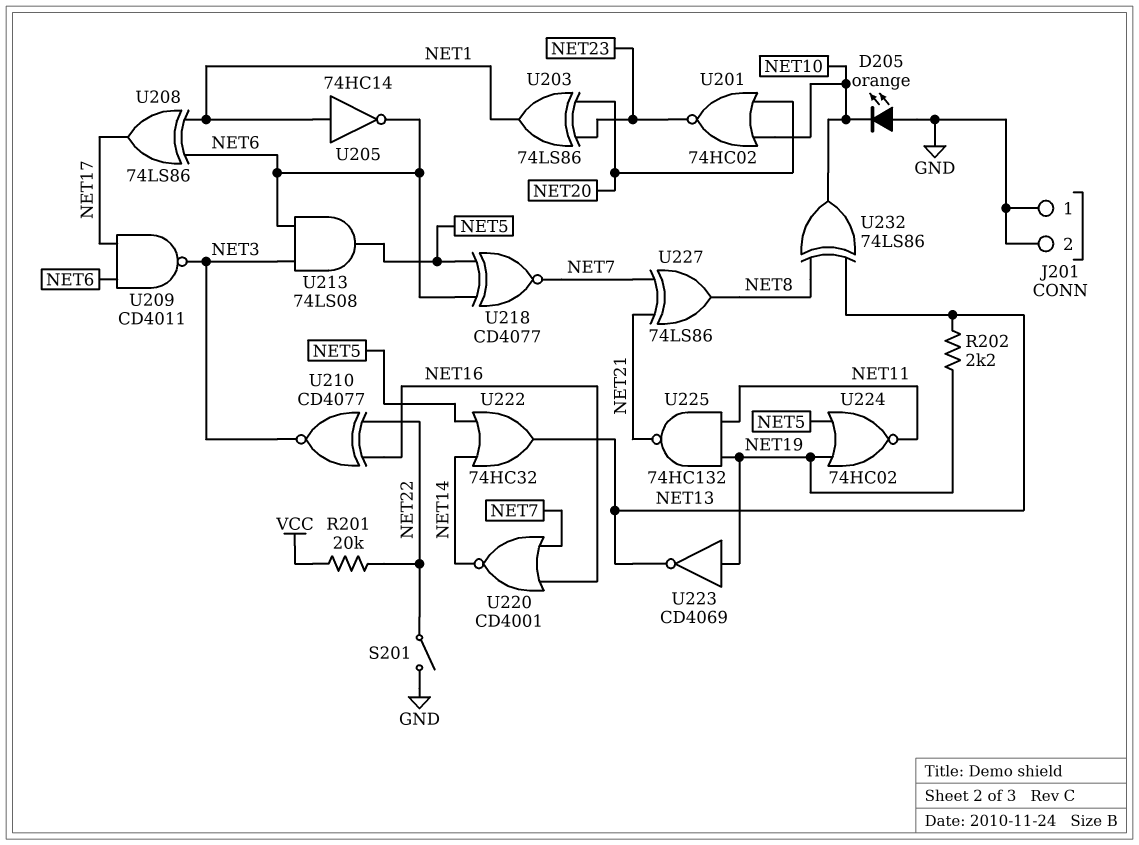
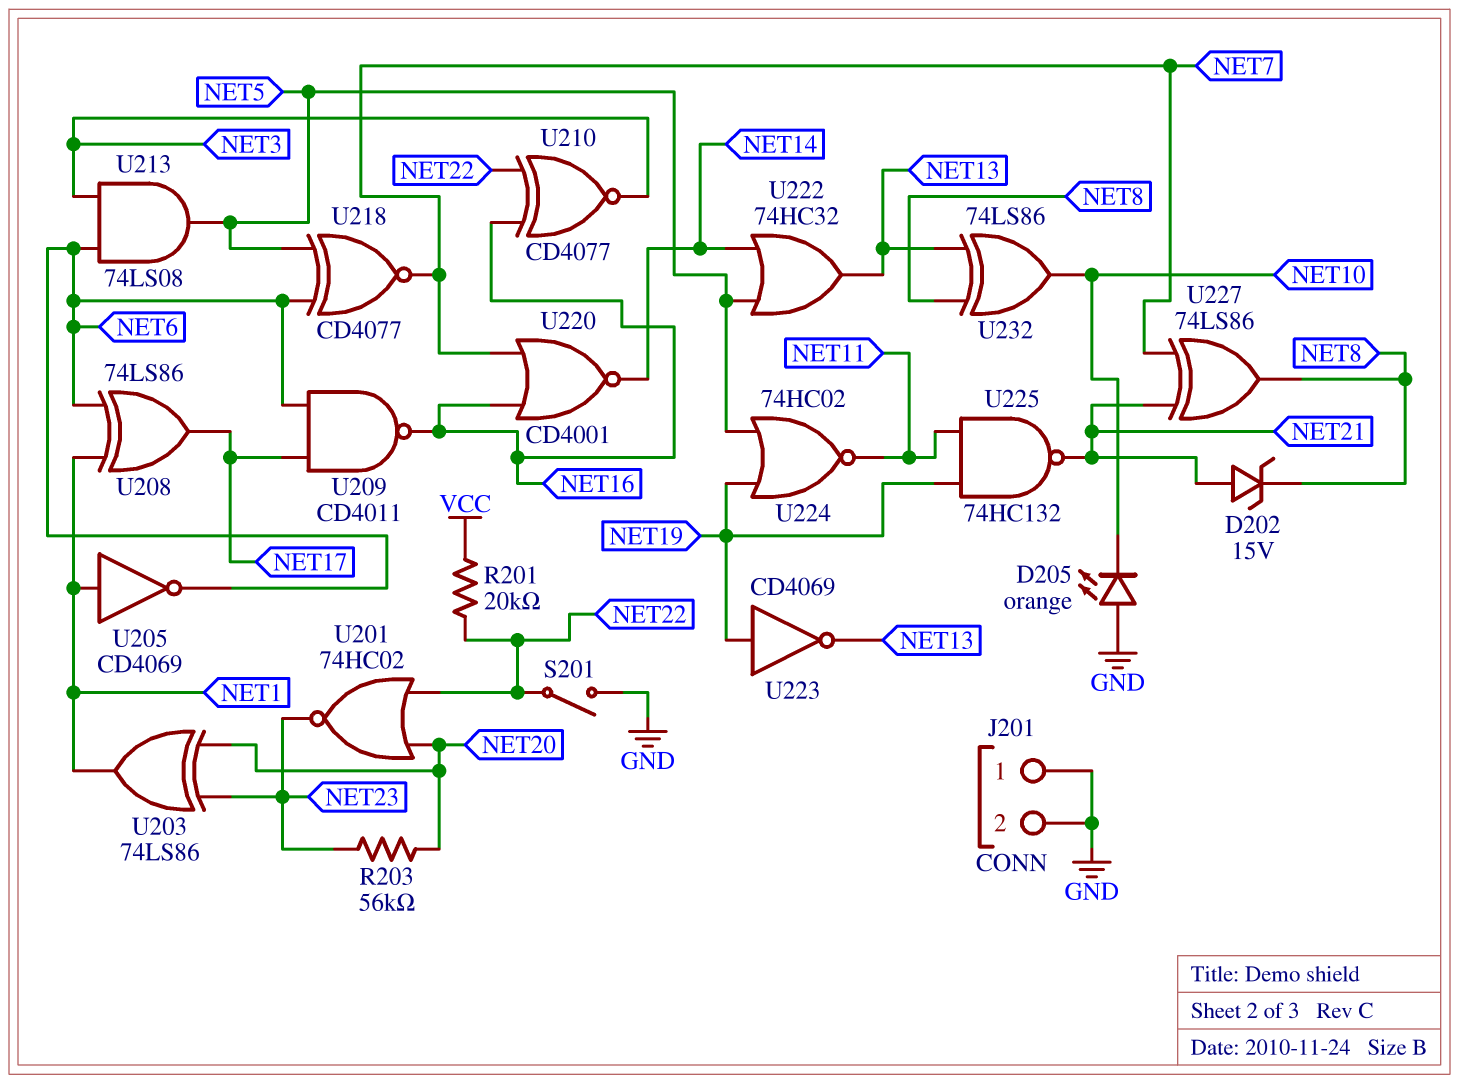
D202: none -> zener 15V (A NET21, K NET8)
R202: 2.2k (NET13, NET19) -> none
R203: none -> 56k (NET20, NET23)
U201: NOR 74HC02 (in NET10, in NET20, out NET23) -> NOR 74HC02 (in NET20, in NET22, out NET23)
U205: NOT 74HC14 (in NET1, out NET6) -> NOT CD4069 (in NET1, out NET6)
U209: NAND CD4011 (in NET6, in NET17, out NET3) -> NAND CD4011 (in NET6, in NET17, out NET16)

